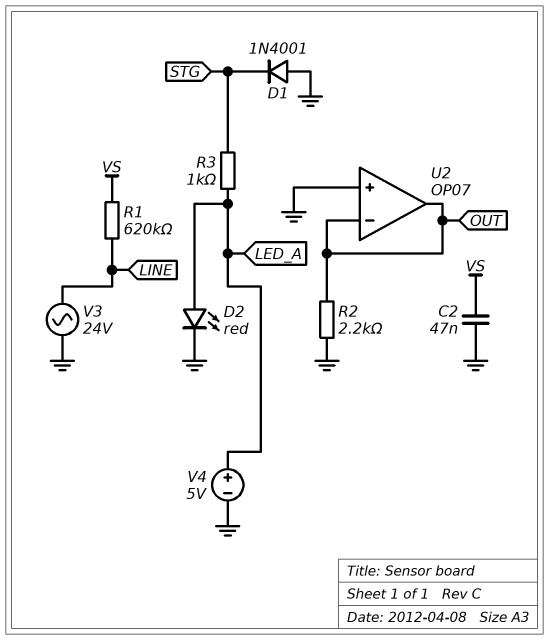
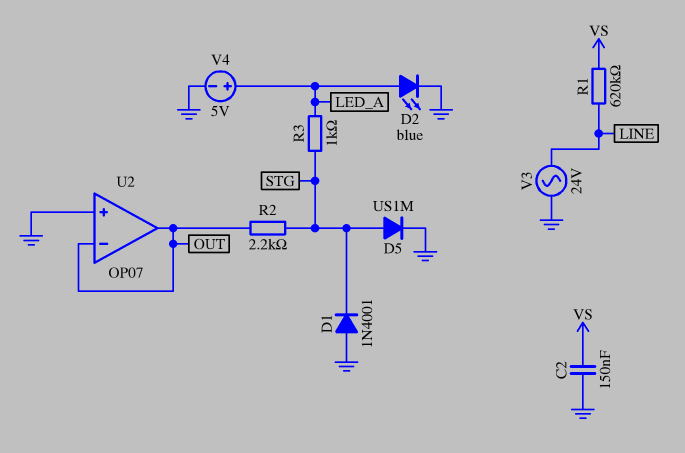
C2: 47nF (GND, VS) -> 150nF (GND, VS)
D2: LED red (A LED_A, K GND) -> LED blue (A LED_A, K GND)
D5: none -> diode US1M (A STG, K GND)
R2: 2.2k (GND, OUT) -> 2.2k (OUT, STG)

